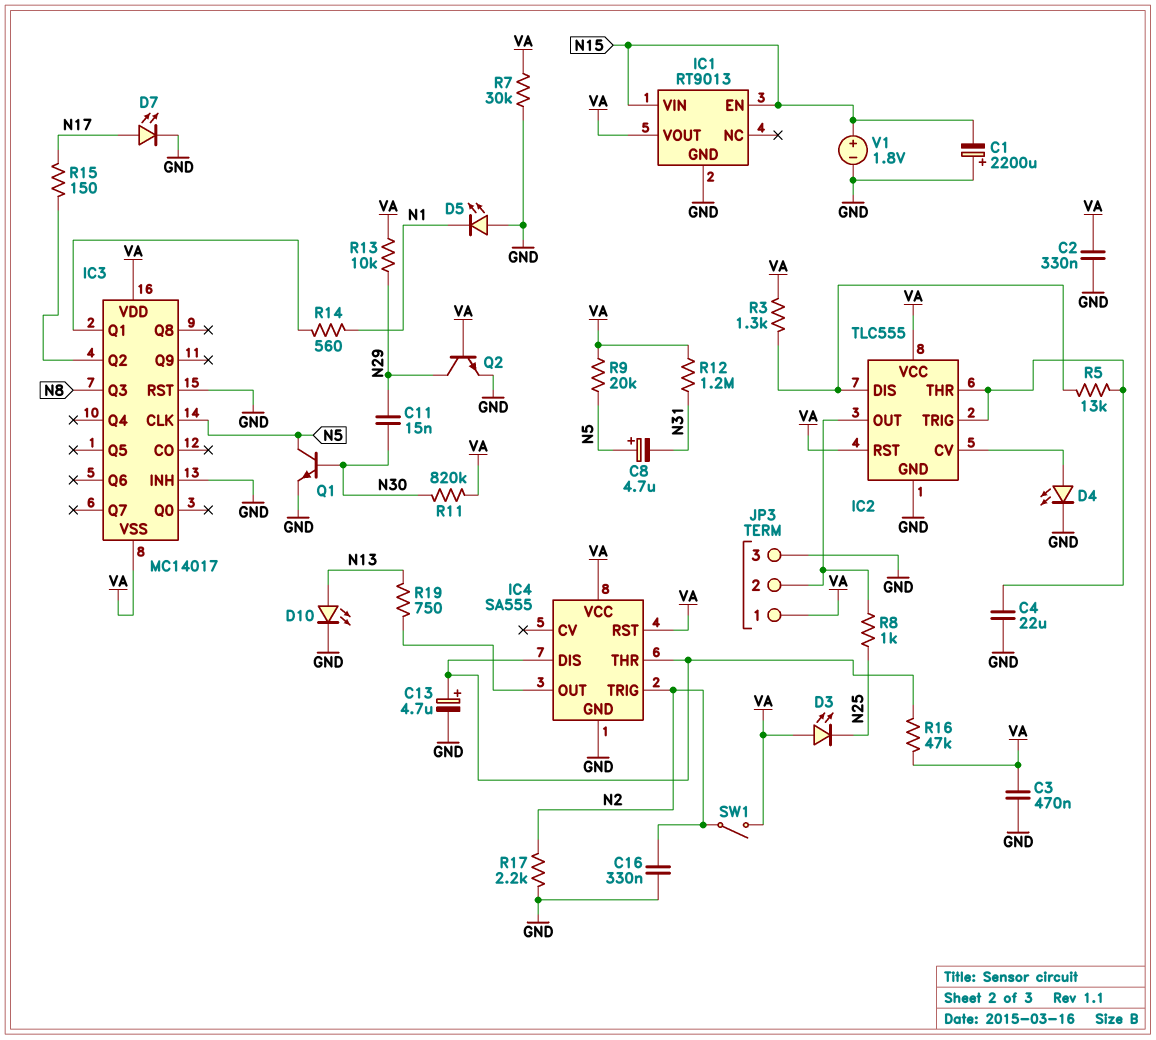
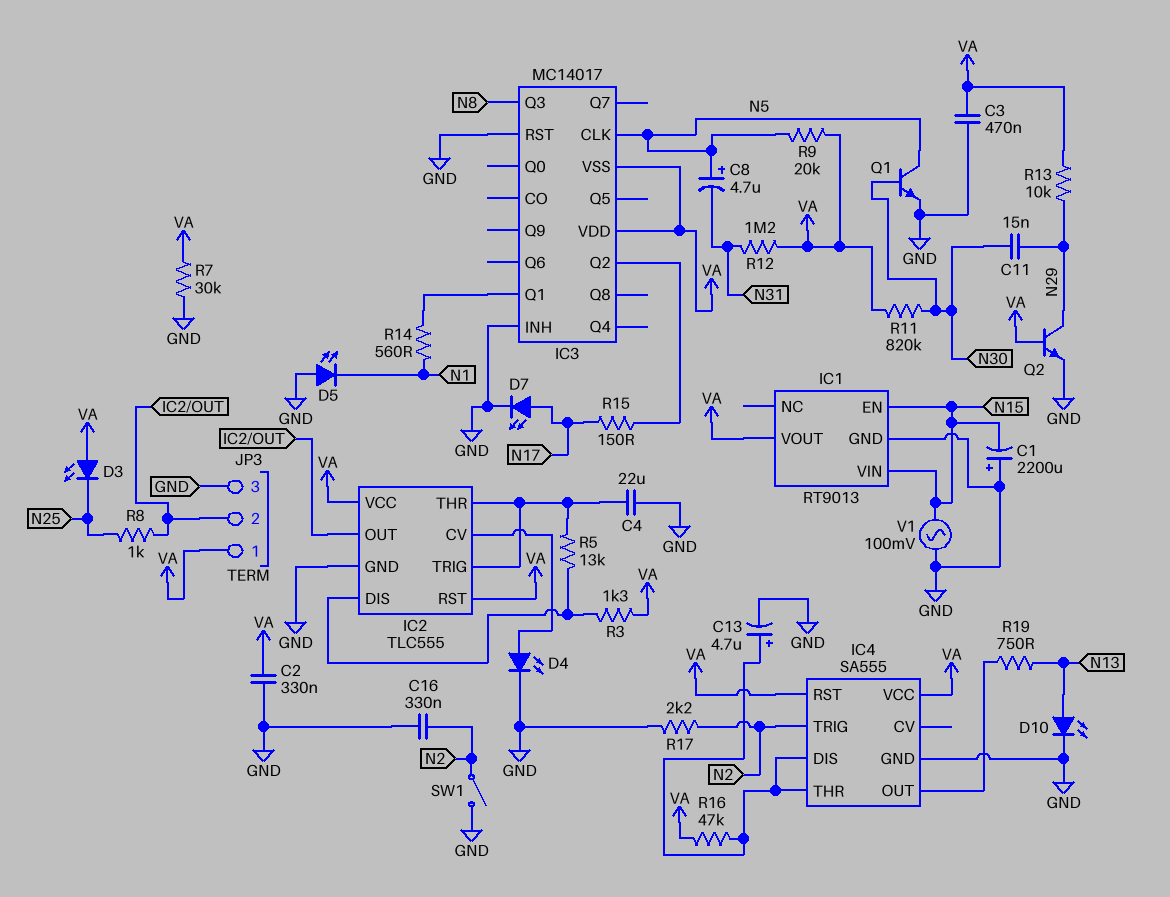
SW1: switch (N2, VA) -> switch (GND, N2)
V1: 1.8V (plus N15, minus GND) -> AC 100mV (GND, N15)

